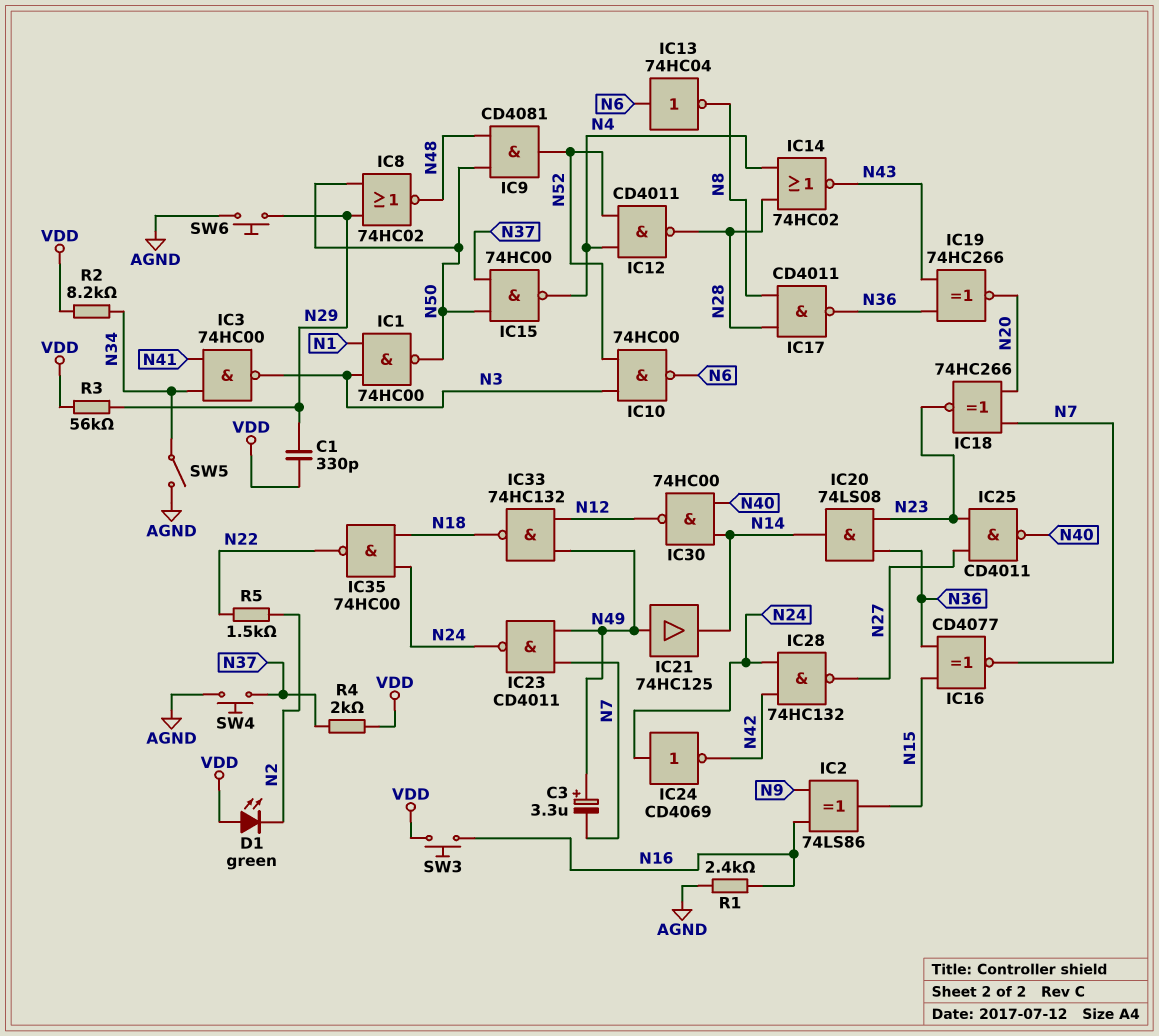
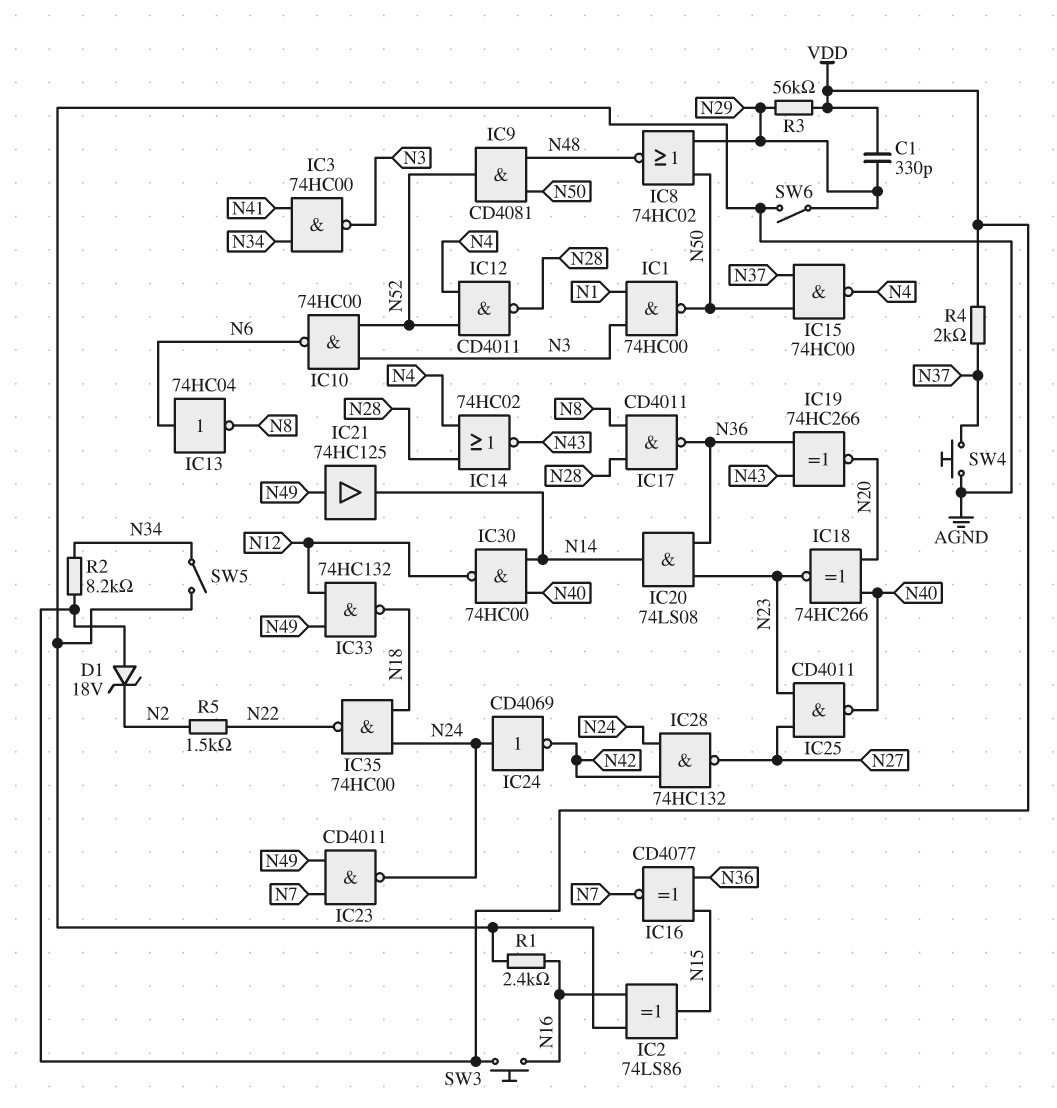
C3: 3.3uF (plus N49, minus N7) -> none
D1: LED green (A VDD, K N2) -> zener 18V (A VDD, K N2)
IC2: XOR 74LS86 (in N9, in N16, out N15) -> XOR 74LS86 (in AGND, in N16, out N15)
IC18: XNOR 74HC266 (in N7, in N20, out N23) -> XNOR 74HC266 (in N20, in N40, out N23)
SW6: button (AGND, N29) -> switch (AGND, N29)

